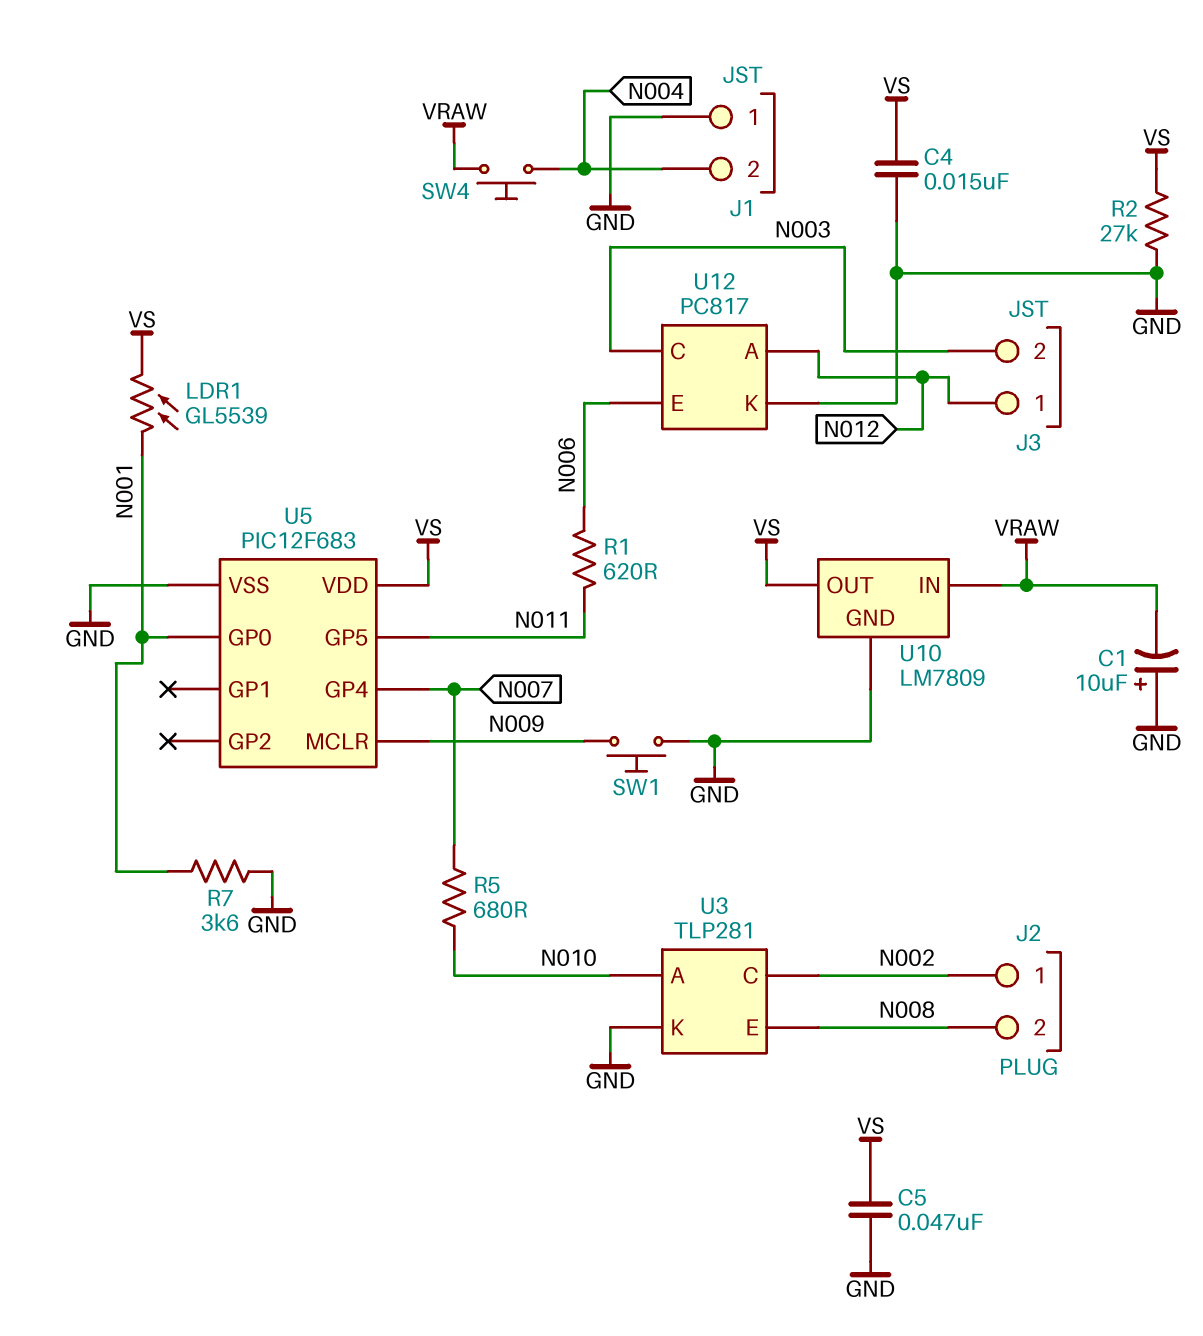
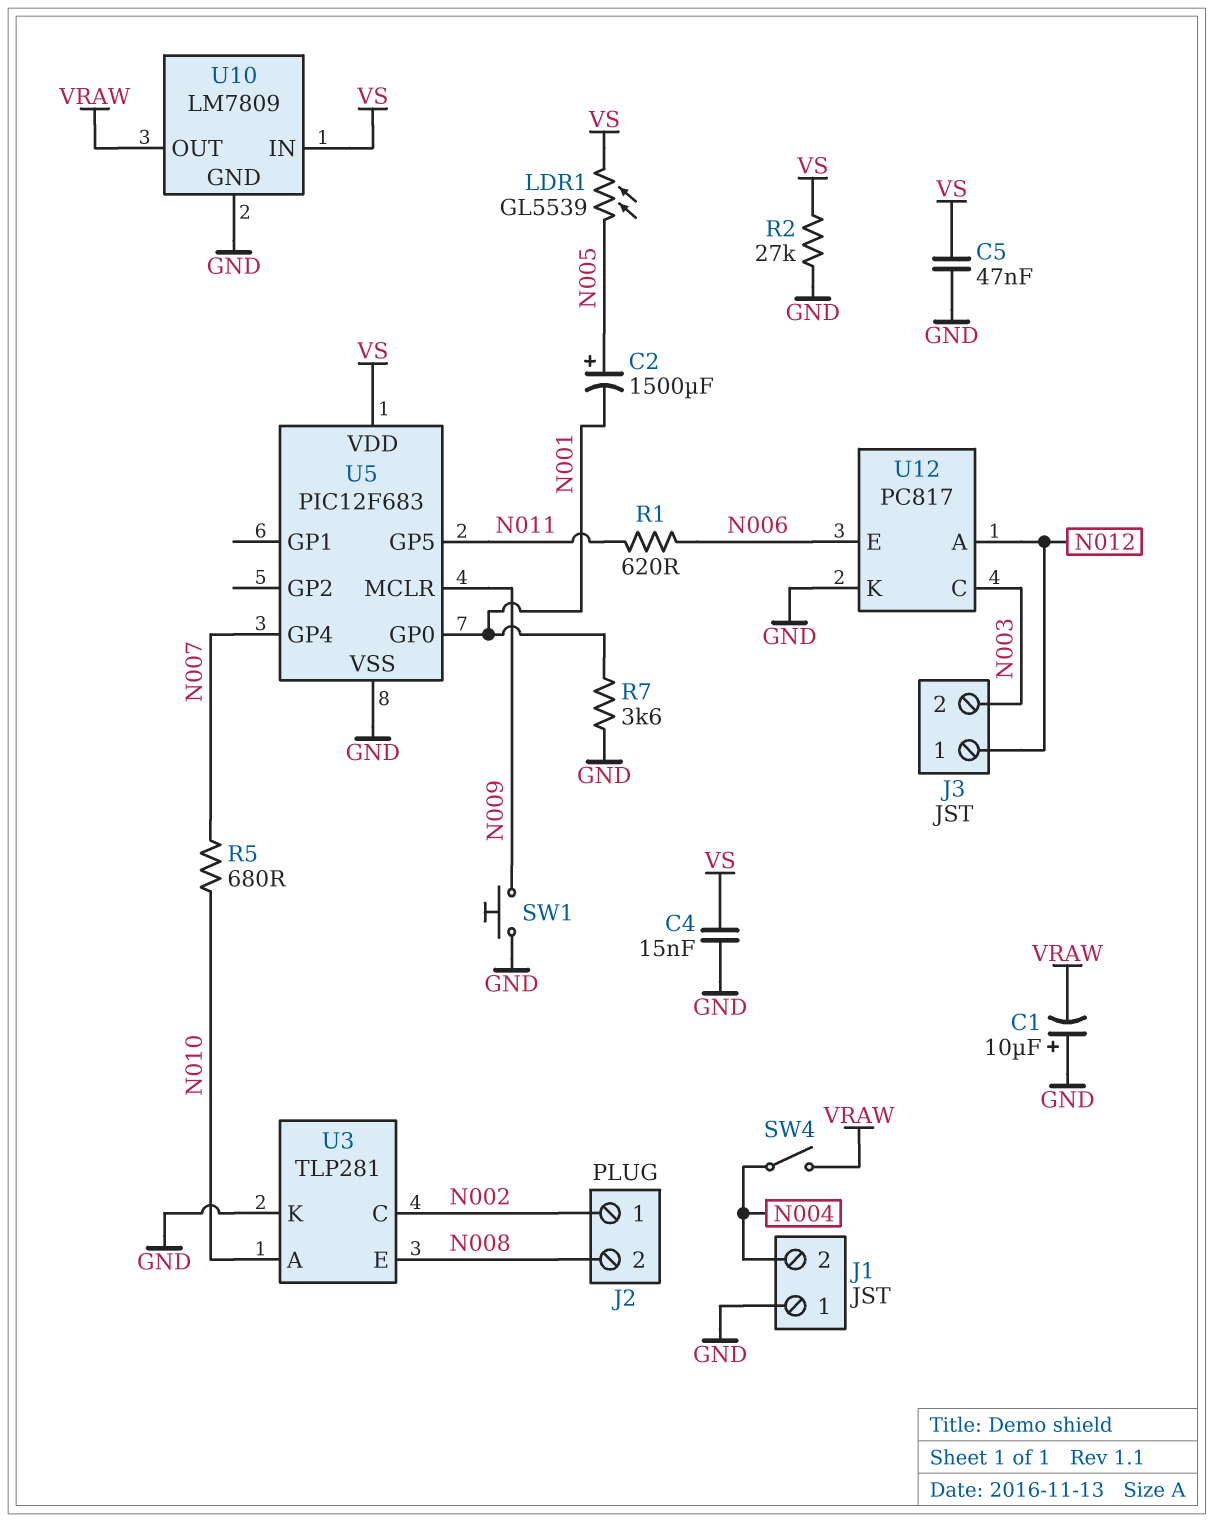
C2: none -> 1500uF (plus N005, minus N001)
LDR1: GL5539 (N001, VS) -> GL5539 (N005, VS)
SW4: button (N004, VRAW) -> switch (N004, VRAW)
U10 pin IN: VRAW -> VS
U10 pin OUT: VS -> VRAW

